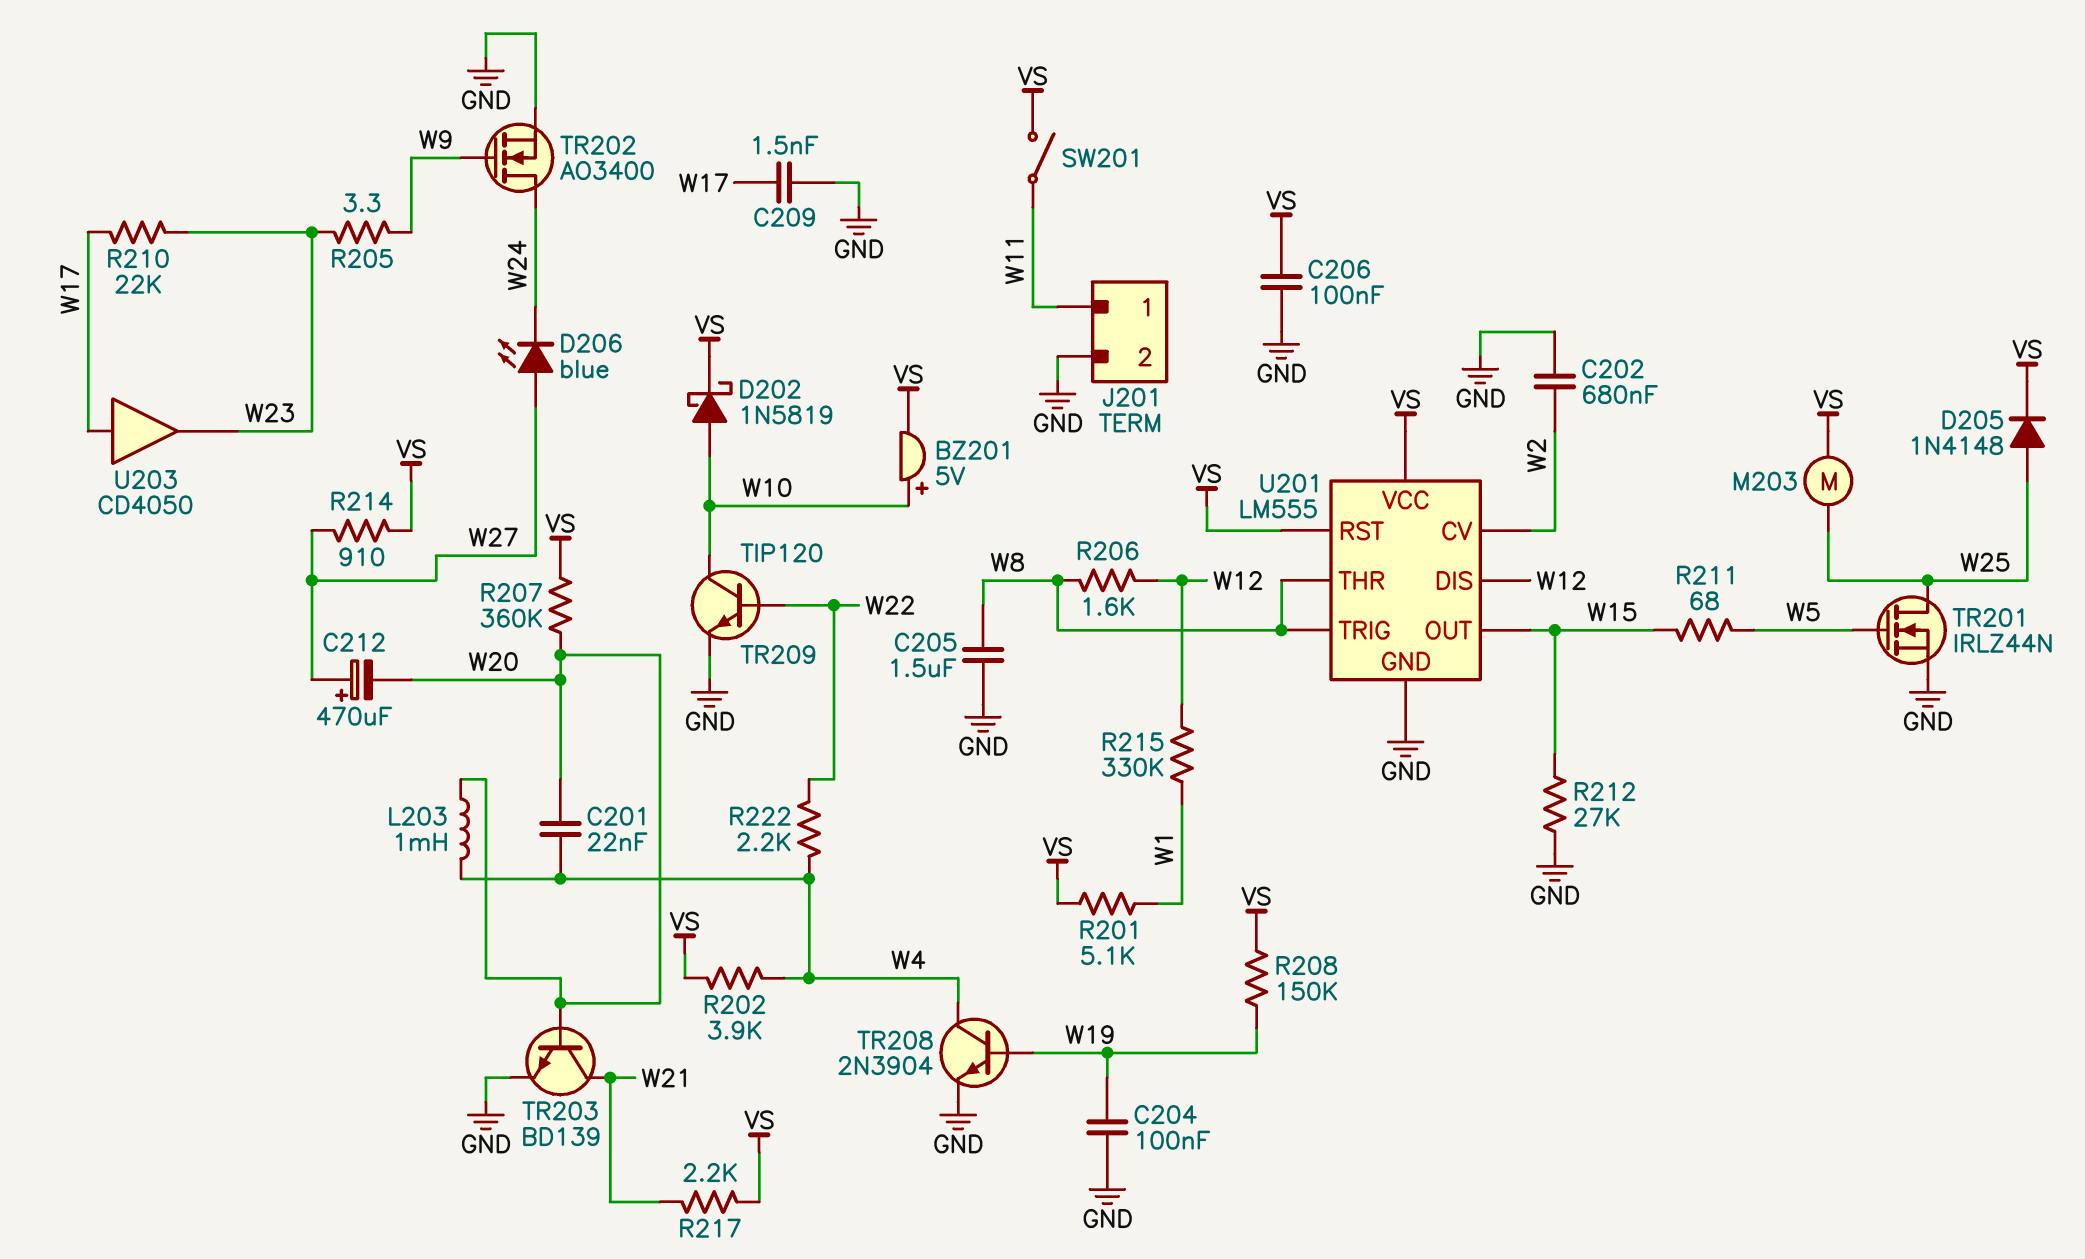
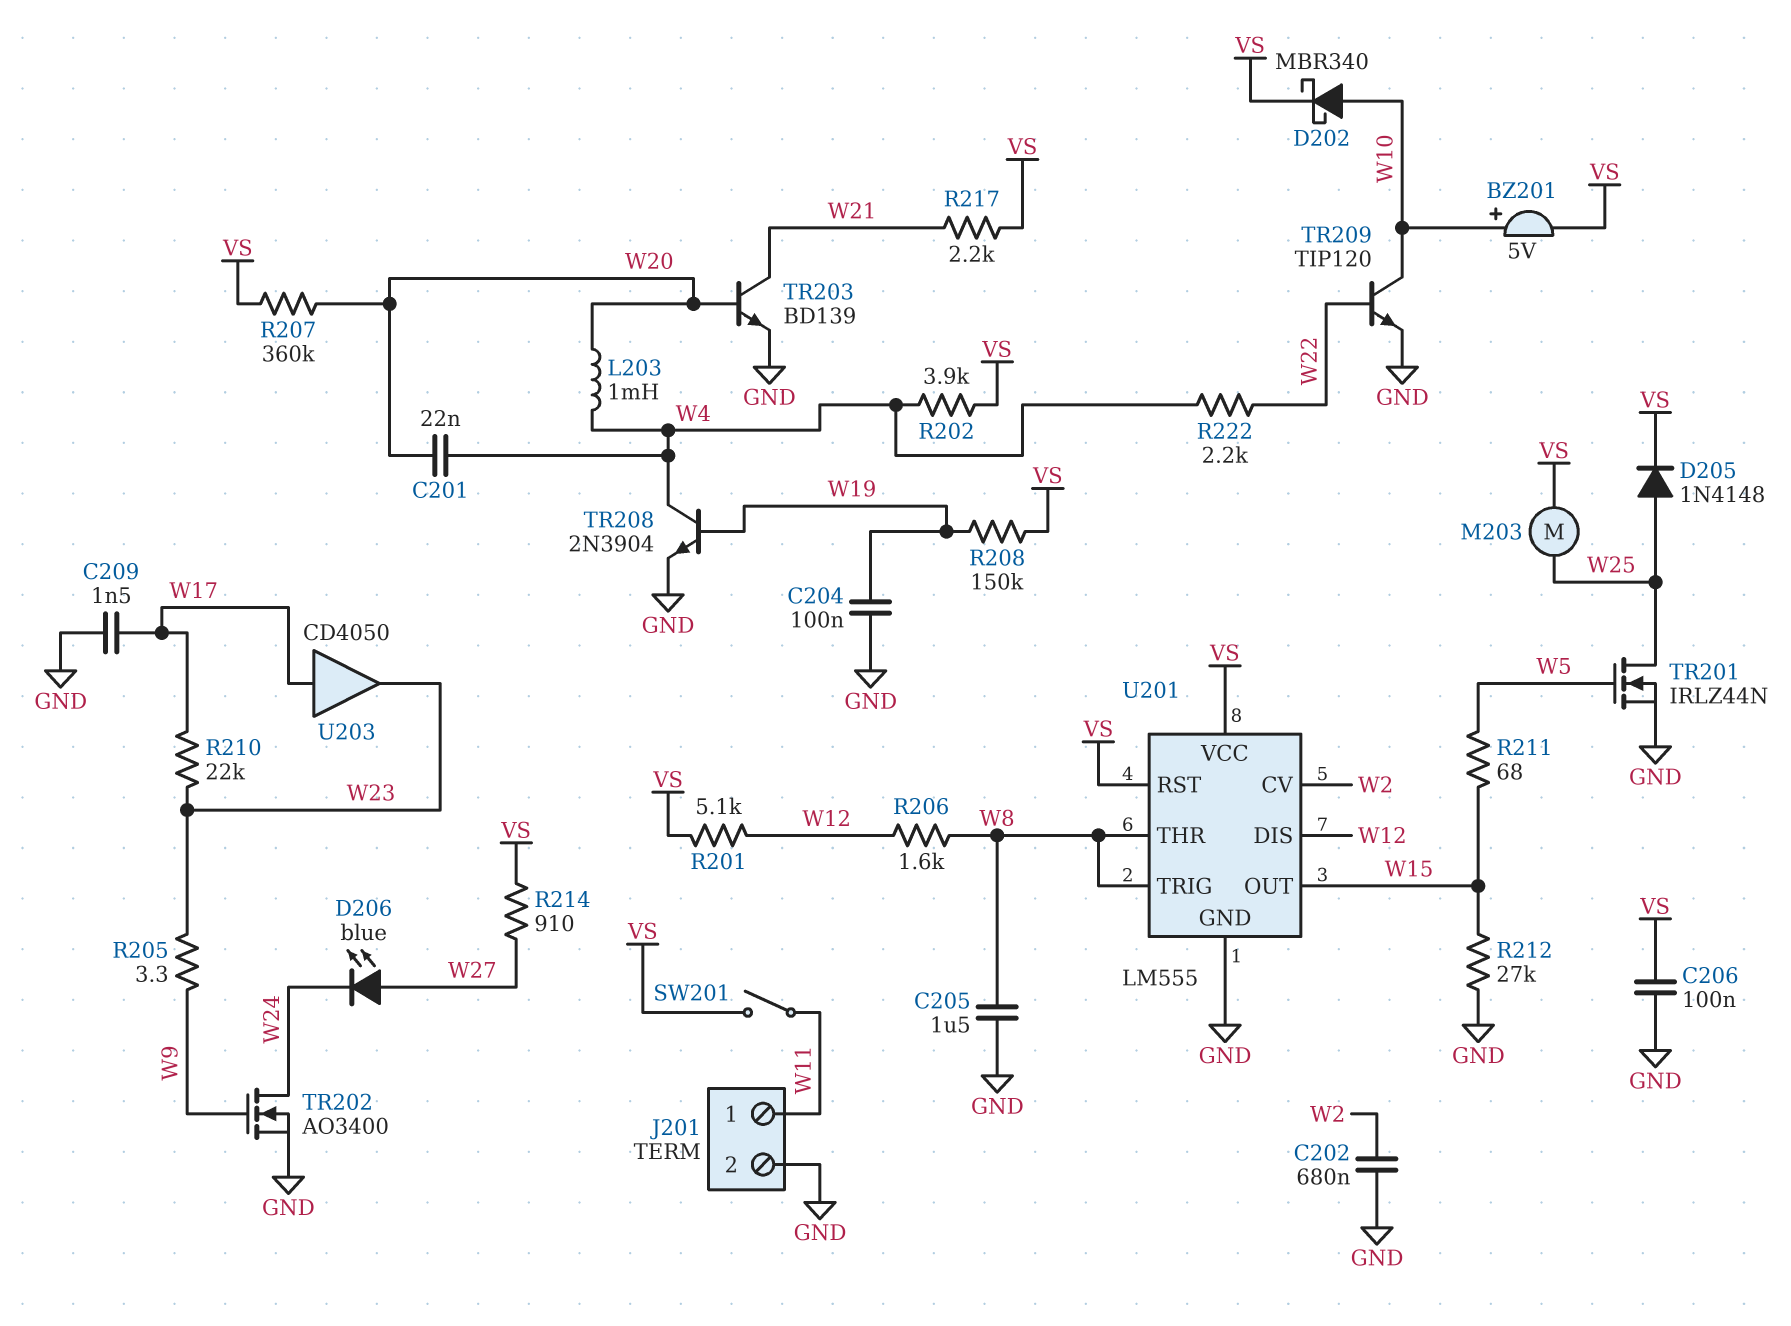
C212: 470uF (plus W27, minus W20) -> none
D202: schottky 1N5819 (A W10, K VS) -> schottky MBR340 (A W10, K VS)
R201: 5.1k (VS, W1) -> 5.1k (VS, W12)
R215: 330k (W1, W12) -> none

